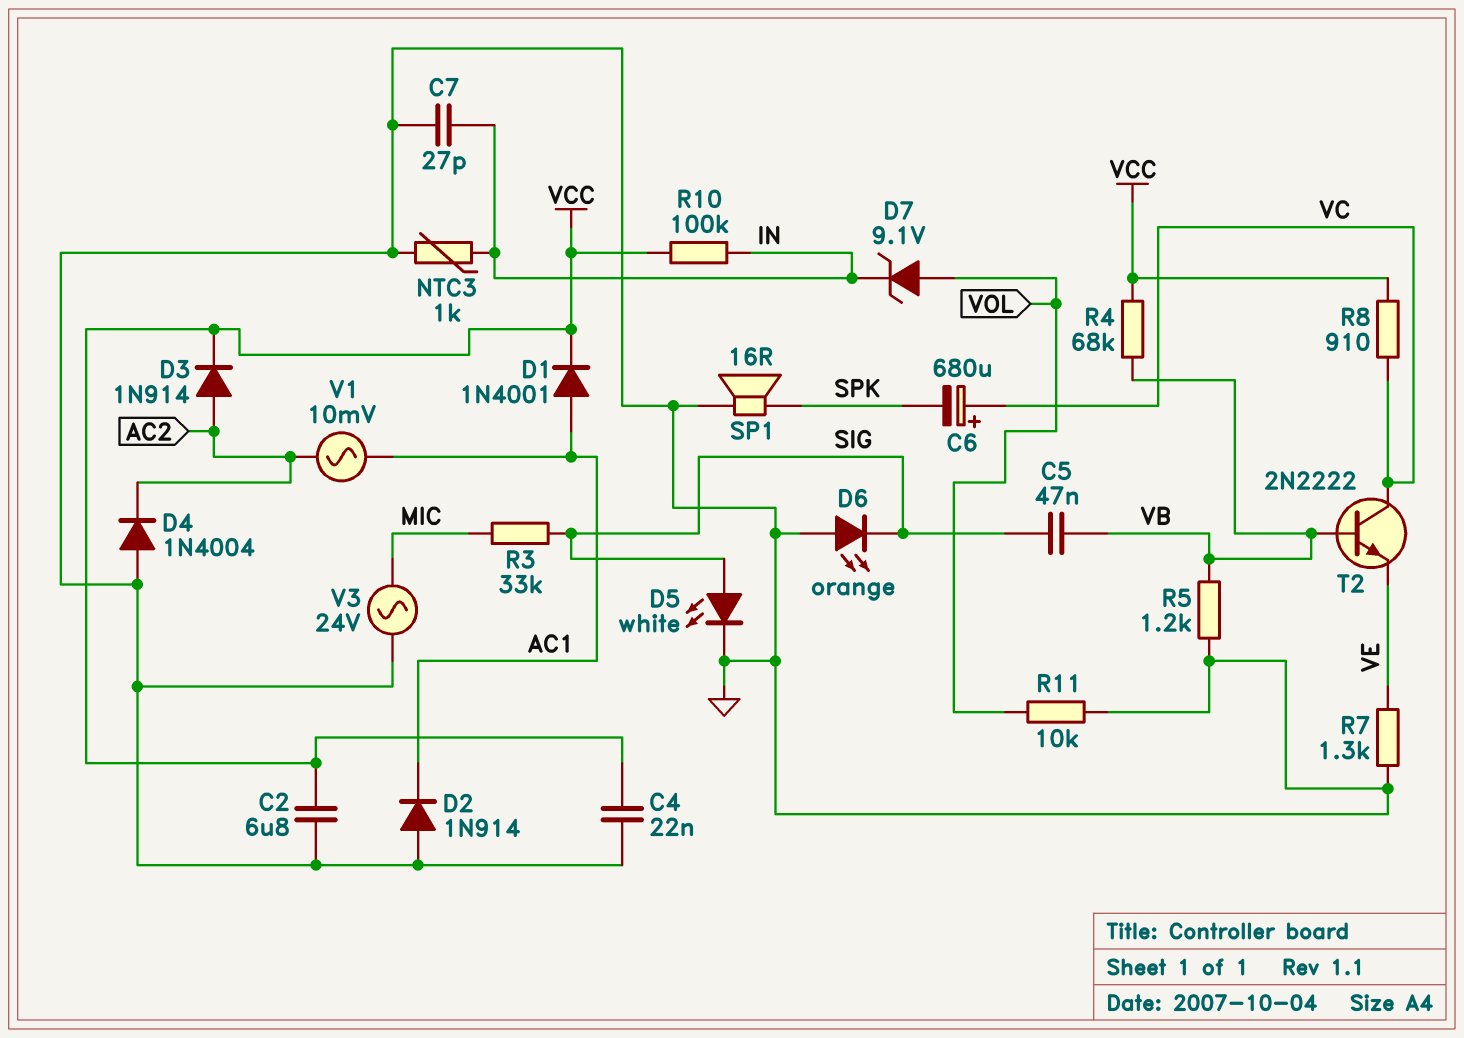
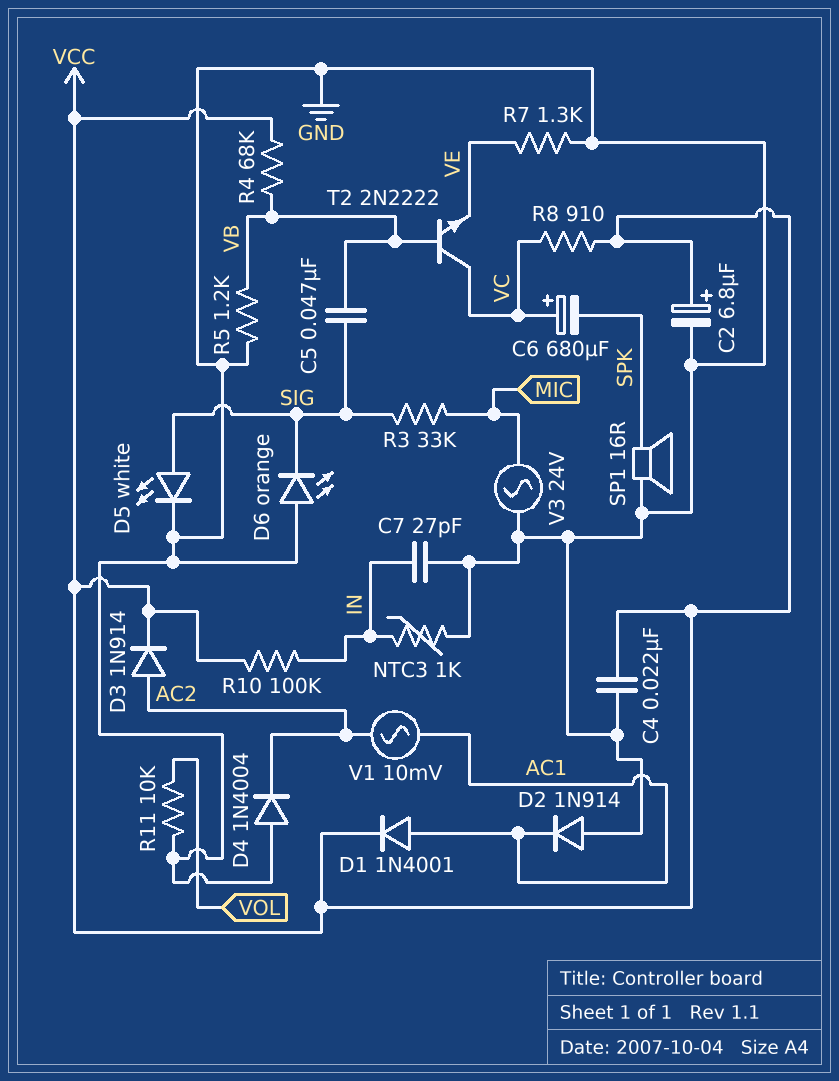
C2: 6.8uF (GND, VCC) -> 6.8uF (plus VCC, minus GND)
D7: zener 9.1V (A VOL, K IN) -> none

